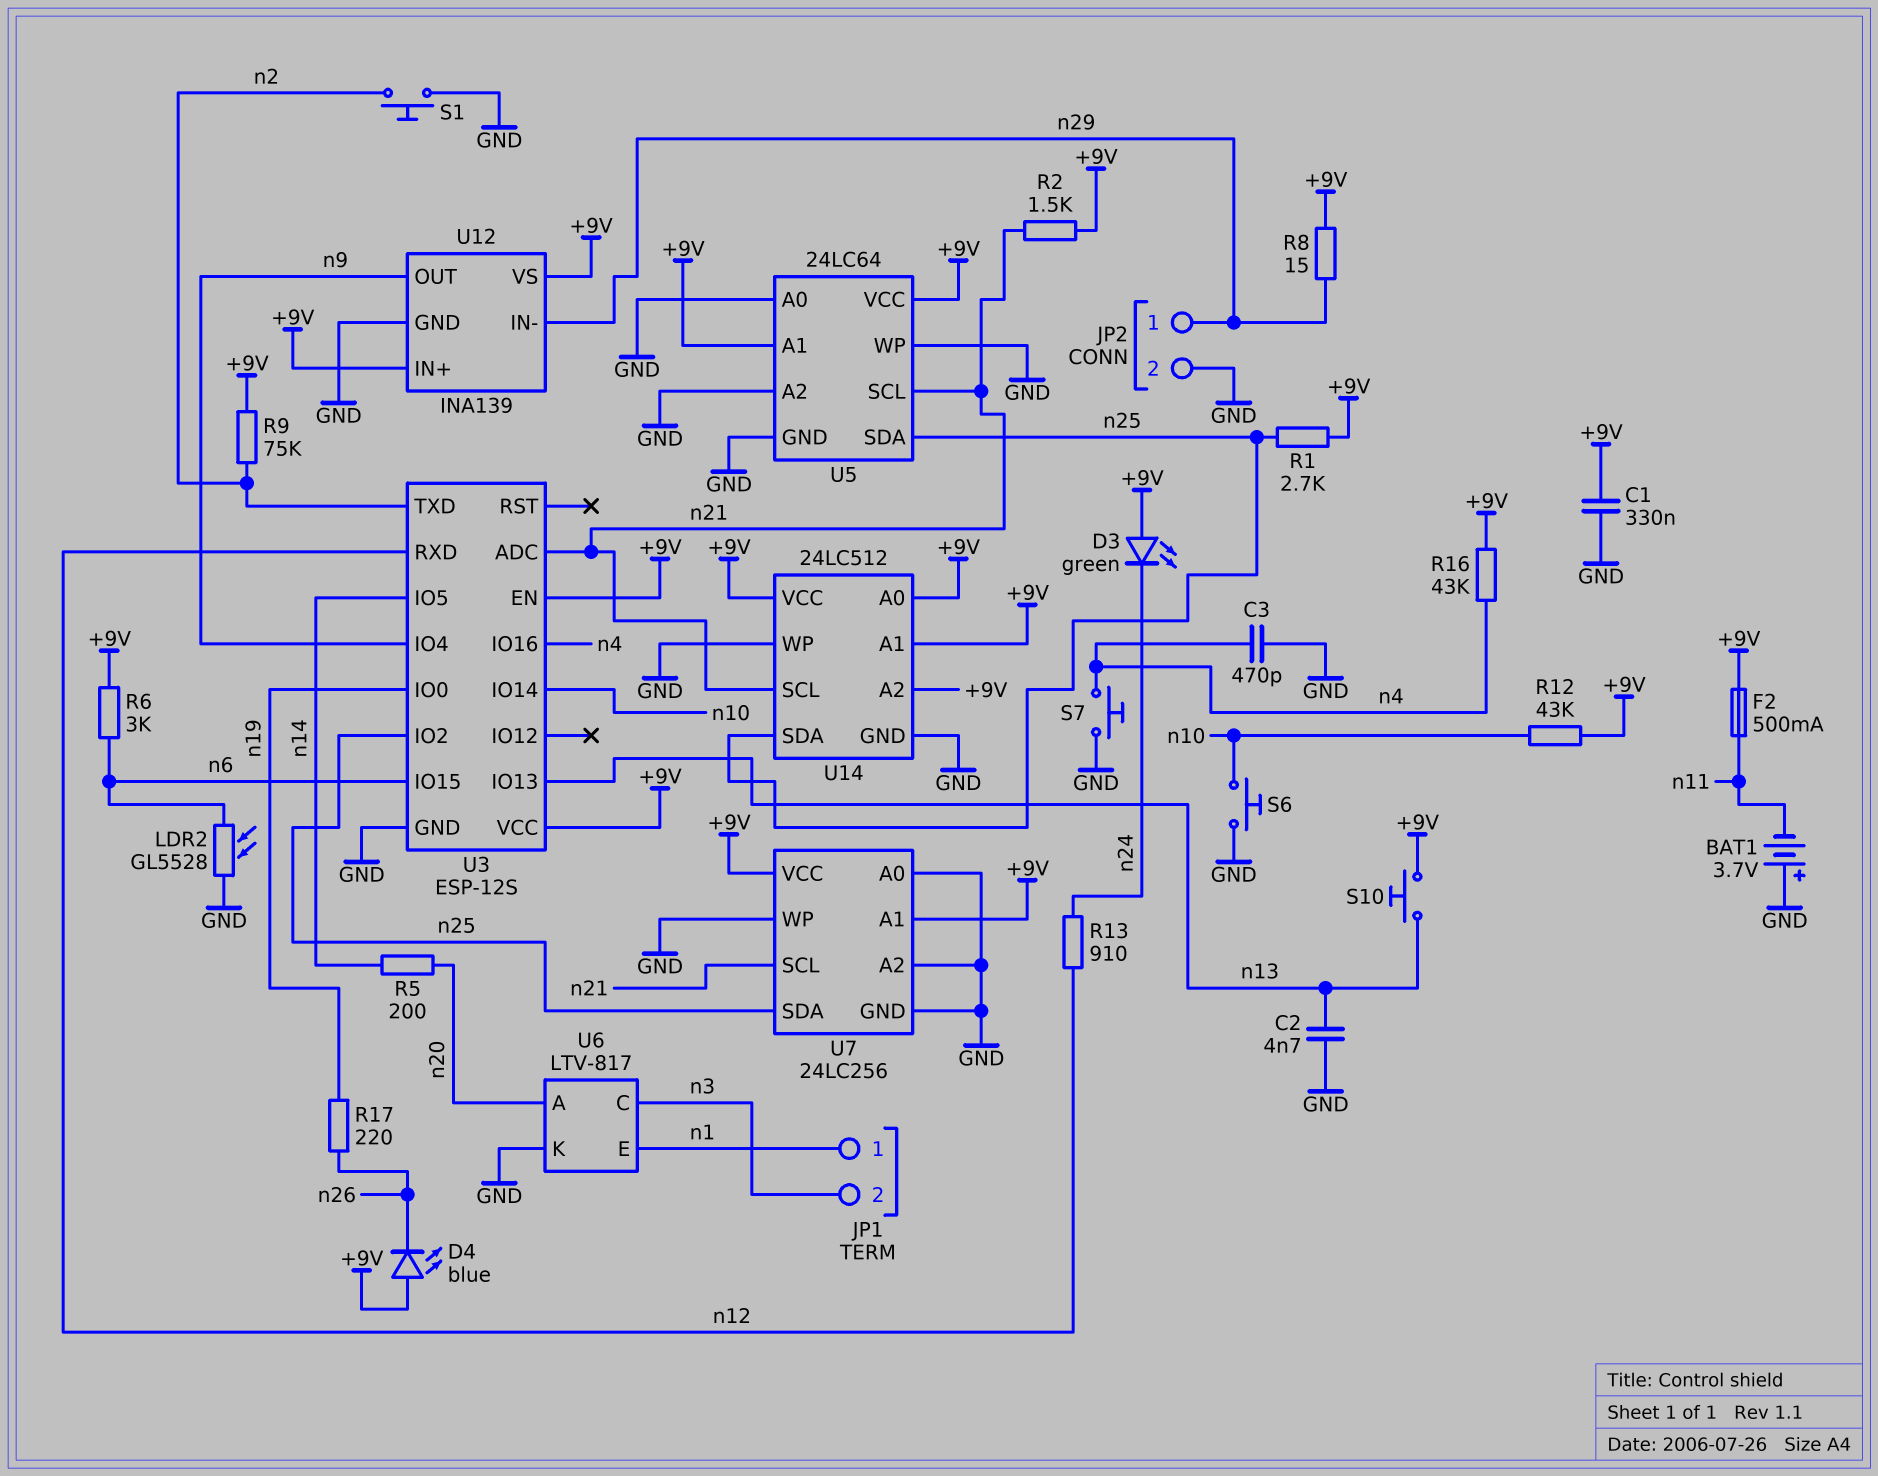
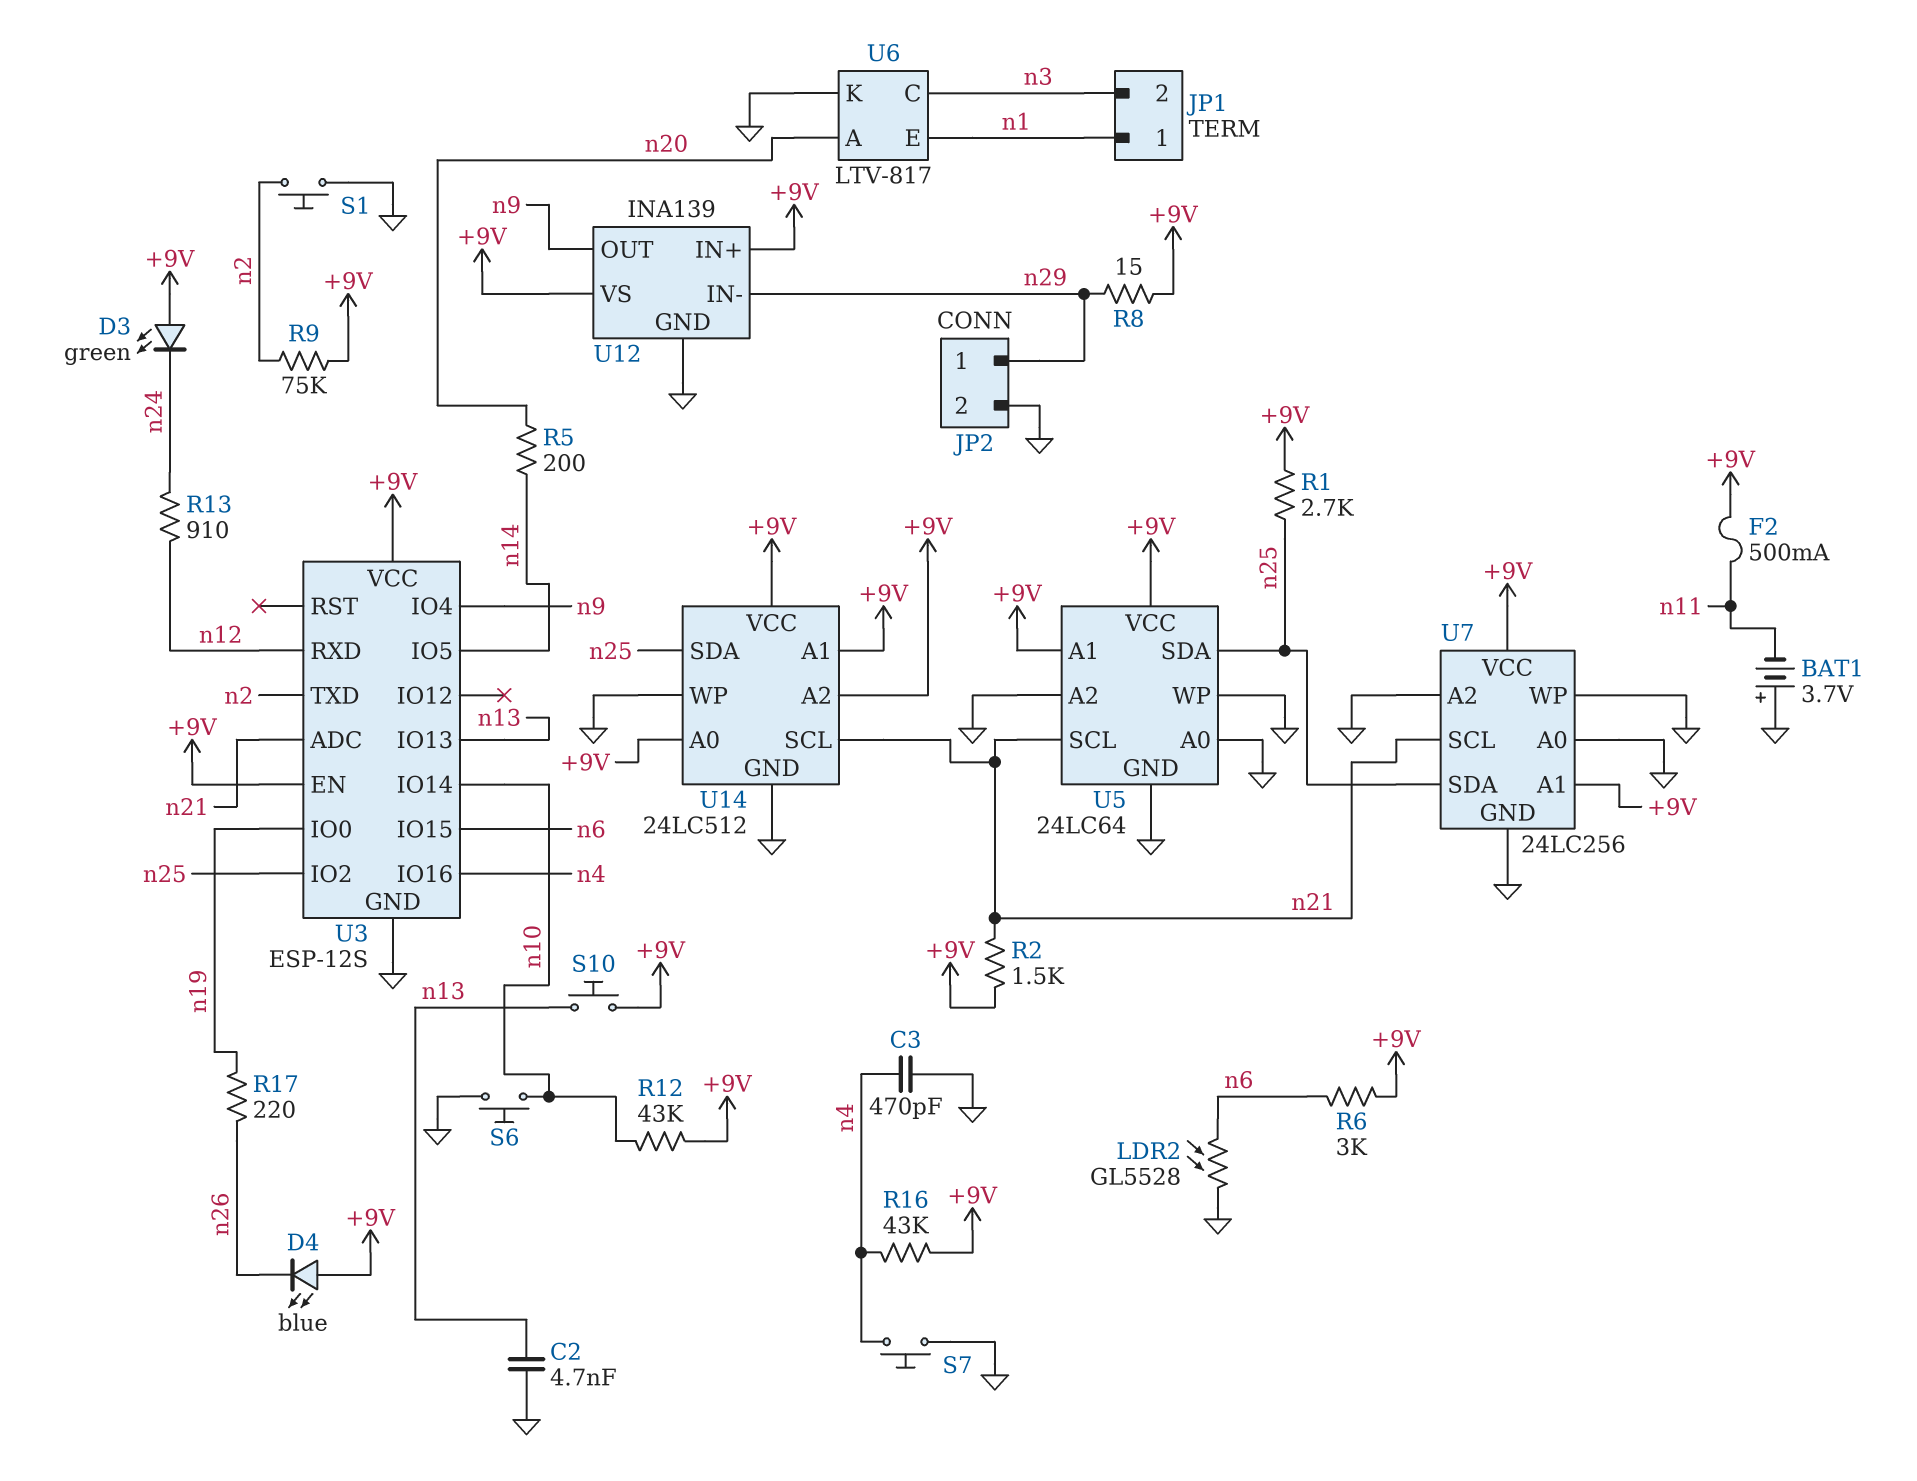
C1: 330nF (+9V, GND) -> none

